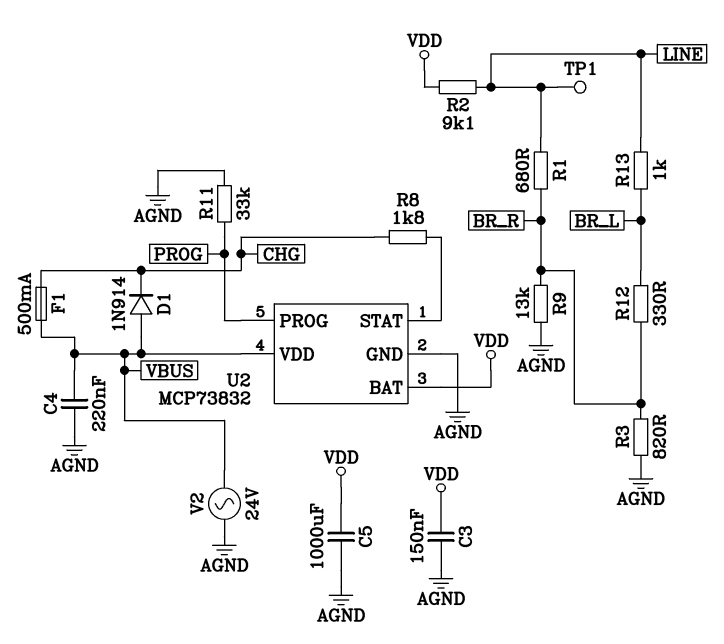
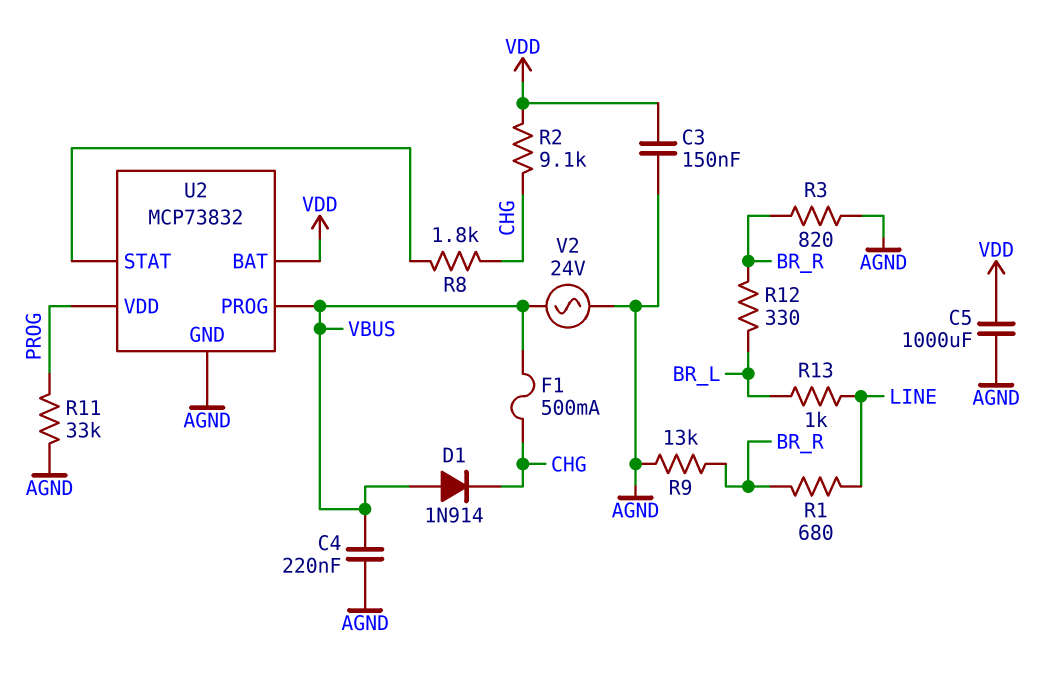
R2: 9.1k (LINE, VDD) -> 9.1k (CHG, VDD)
TP1: test point (LINE) -> none
U2 pin PROG: PROG -> VBUS
U2 pin VDD: VBUS -> PROG

